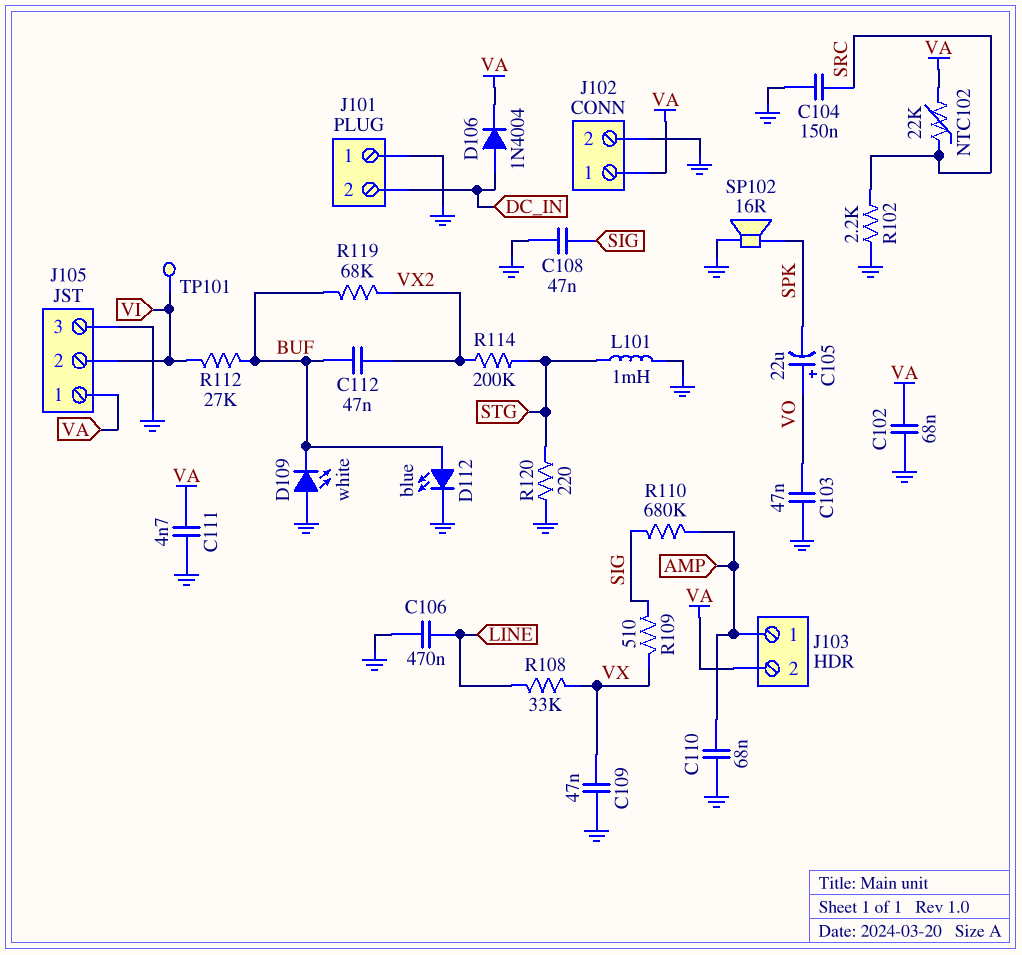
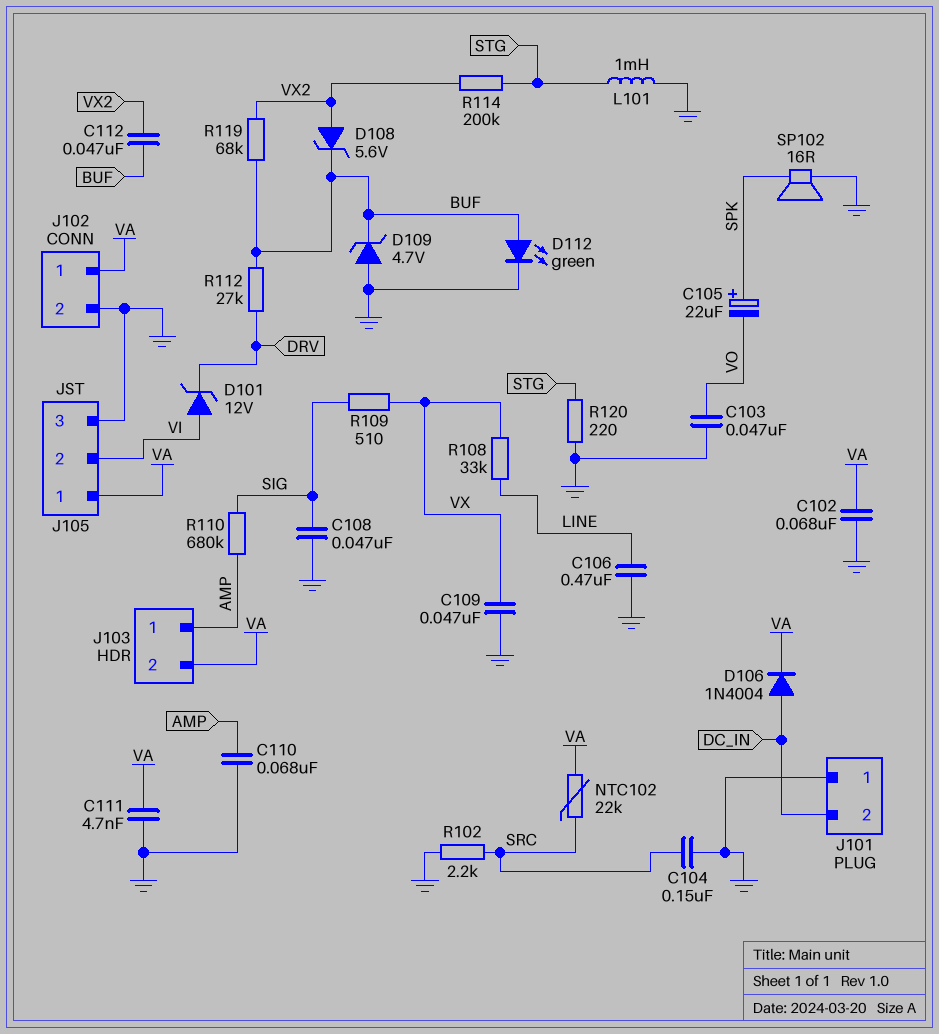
C105: 22uF (plus VO, minus SPK) -> 22uF (plus SPK, minus VO)
D101: none -> zener 12V (A VI, K DRV)
D108: none -> zener 5.6V (A VX2, K BUF)
D109: LED white (A GND, K BUF) -> zener 4.7V (A GND, K BUF)
D112: LED blue (A BUF, K GND) -> LED green (A BUF, K GND)
R112: 27k (BUF, VI) -> 27k (BUF, DRV)
TP101: test point (VI) -> none

